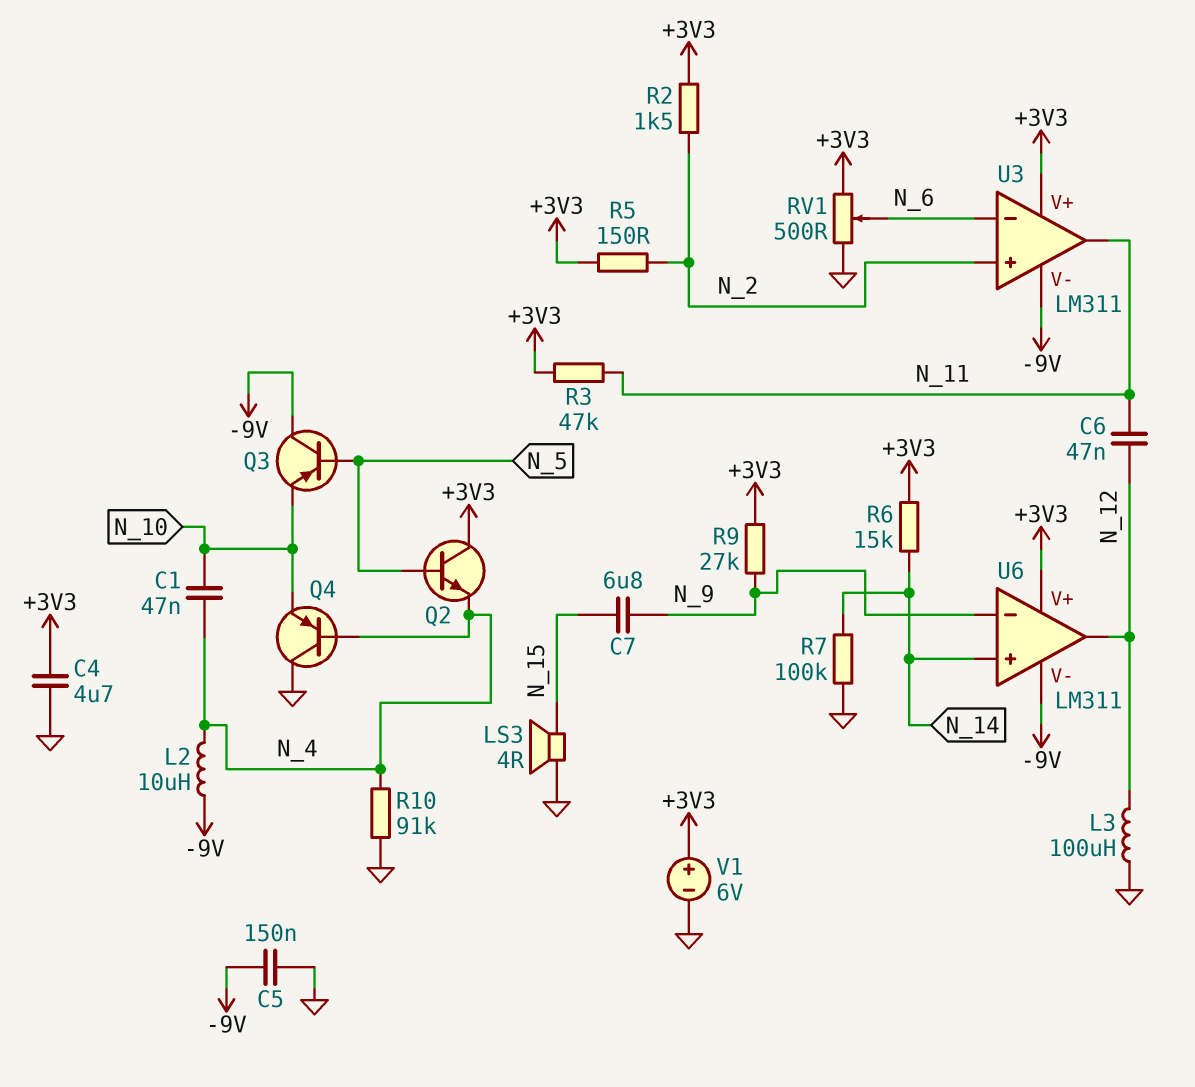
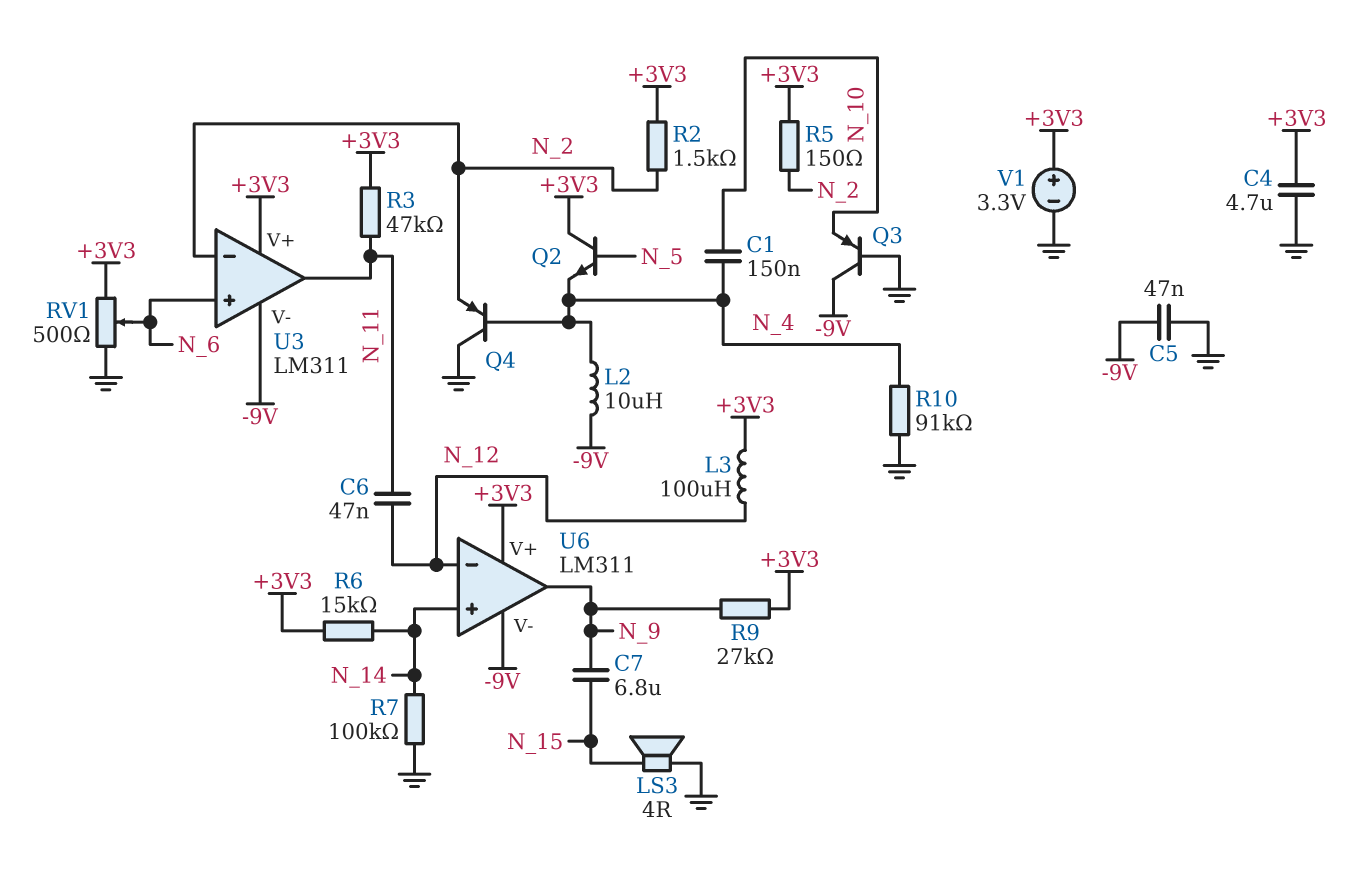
C1: 47nF (N_4, N_10) -> 150nF (N_4, N_10)
C5: 150nF (-9V, GND) -> 47nF (-9V, GND)
L3: 100uH (GND, N_12) -> 100uH (+3V3, N_12)
Q3: PNP (B N_5, C -9V, E N_10) -> PNP (B GND, C -9V, E N_10)
Q4: PNP (B N_4, C GND, E N_10) -> PNP (B N_4, C GND, E N_2)
U3 pin in+: N_2 -> N_6
U3 pin in-: N_6 -> N_2
U6 pin in-: N_9 -> N_12
U6 pin out: N_12 -> N_9
V1: 6V (plus +3V3, minus GND) -> 3.3V (plus +3V3, minus GND)

